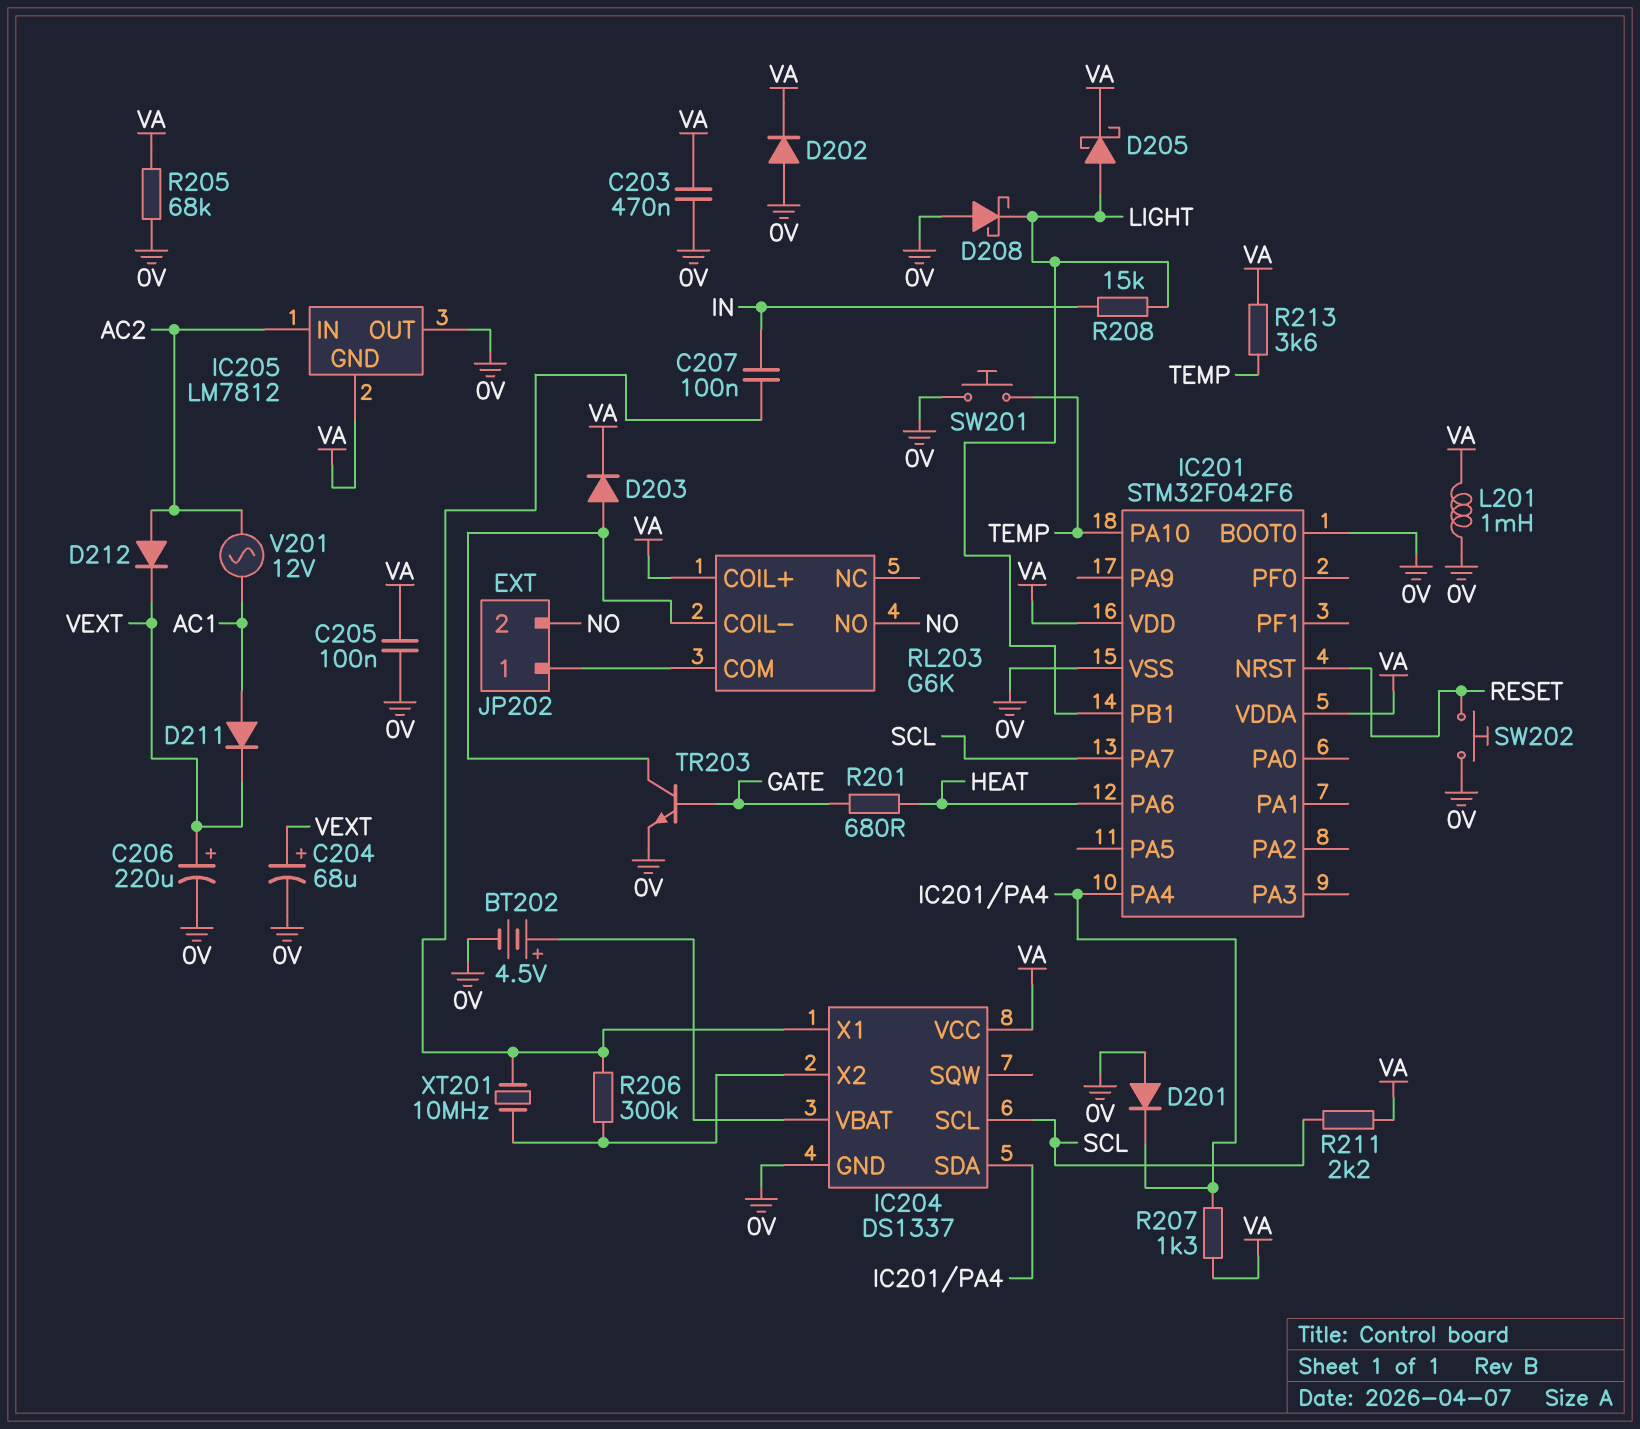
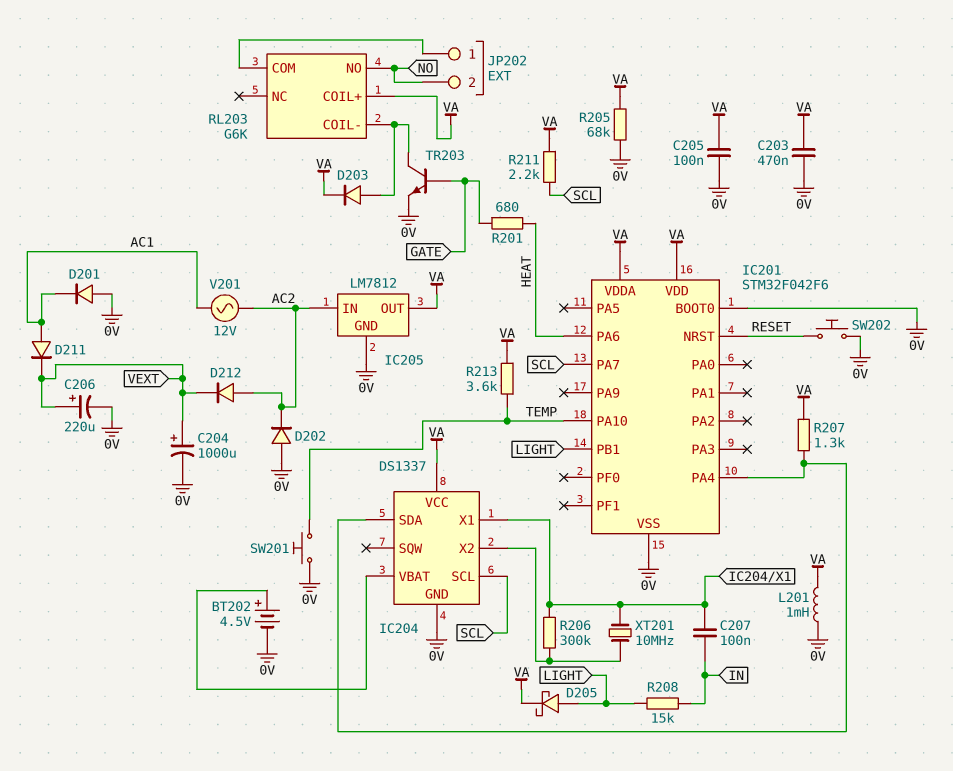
C204: 68uF (plus VEXT, minus 0V) -> 1000uF (plus VEXT, minus 0V)
D201: diode (A 0V, K IC201/PA4) -> diode (A 0V, K AC1)
D202: diode (A 0V, K VA) -> diode (A 0V, K AC2)
D208: schottky (A 0V, K LIGHT) -> none
IC205 pin GND: VA -> 0V
IC205 pin OUT: 0V -> VA

